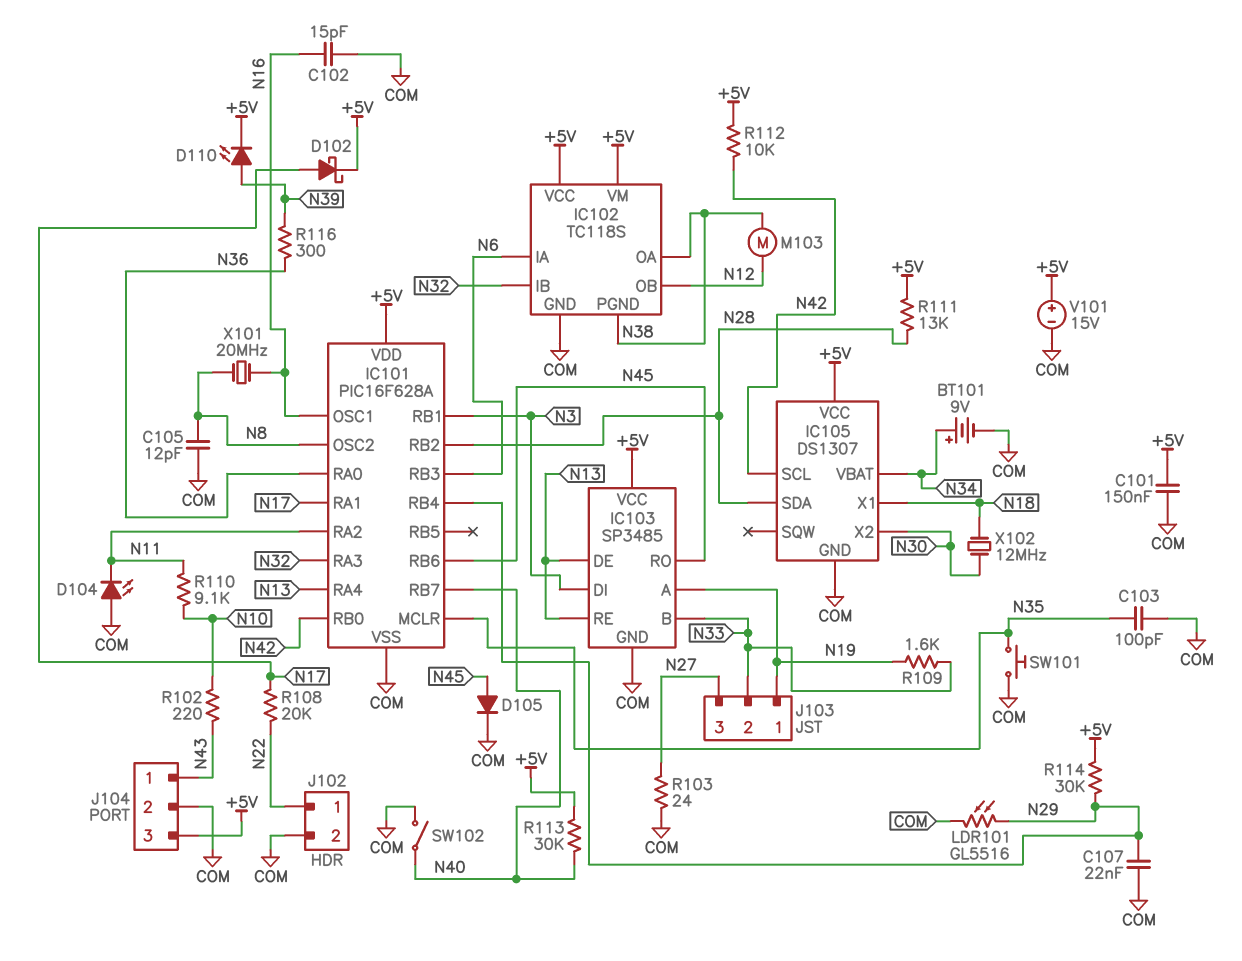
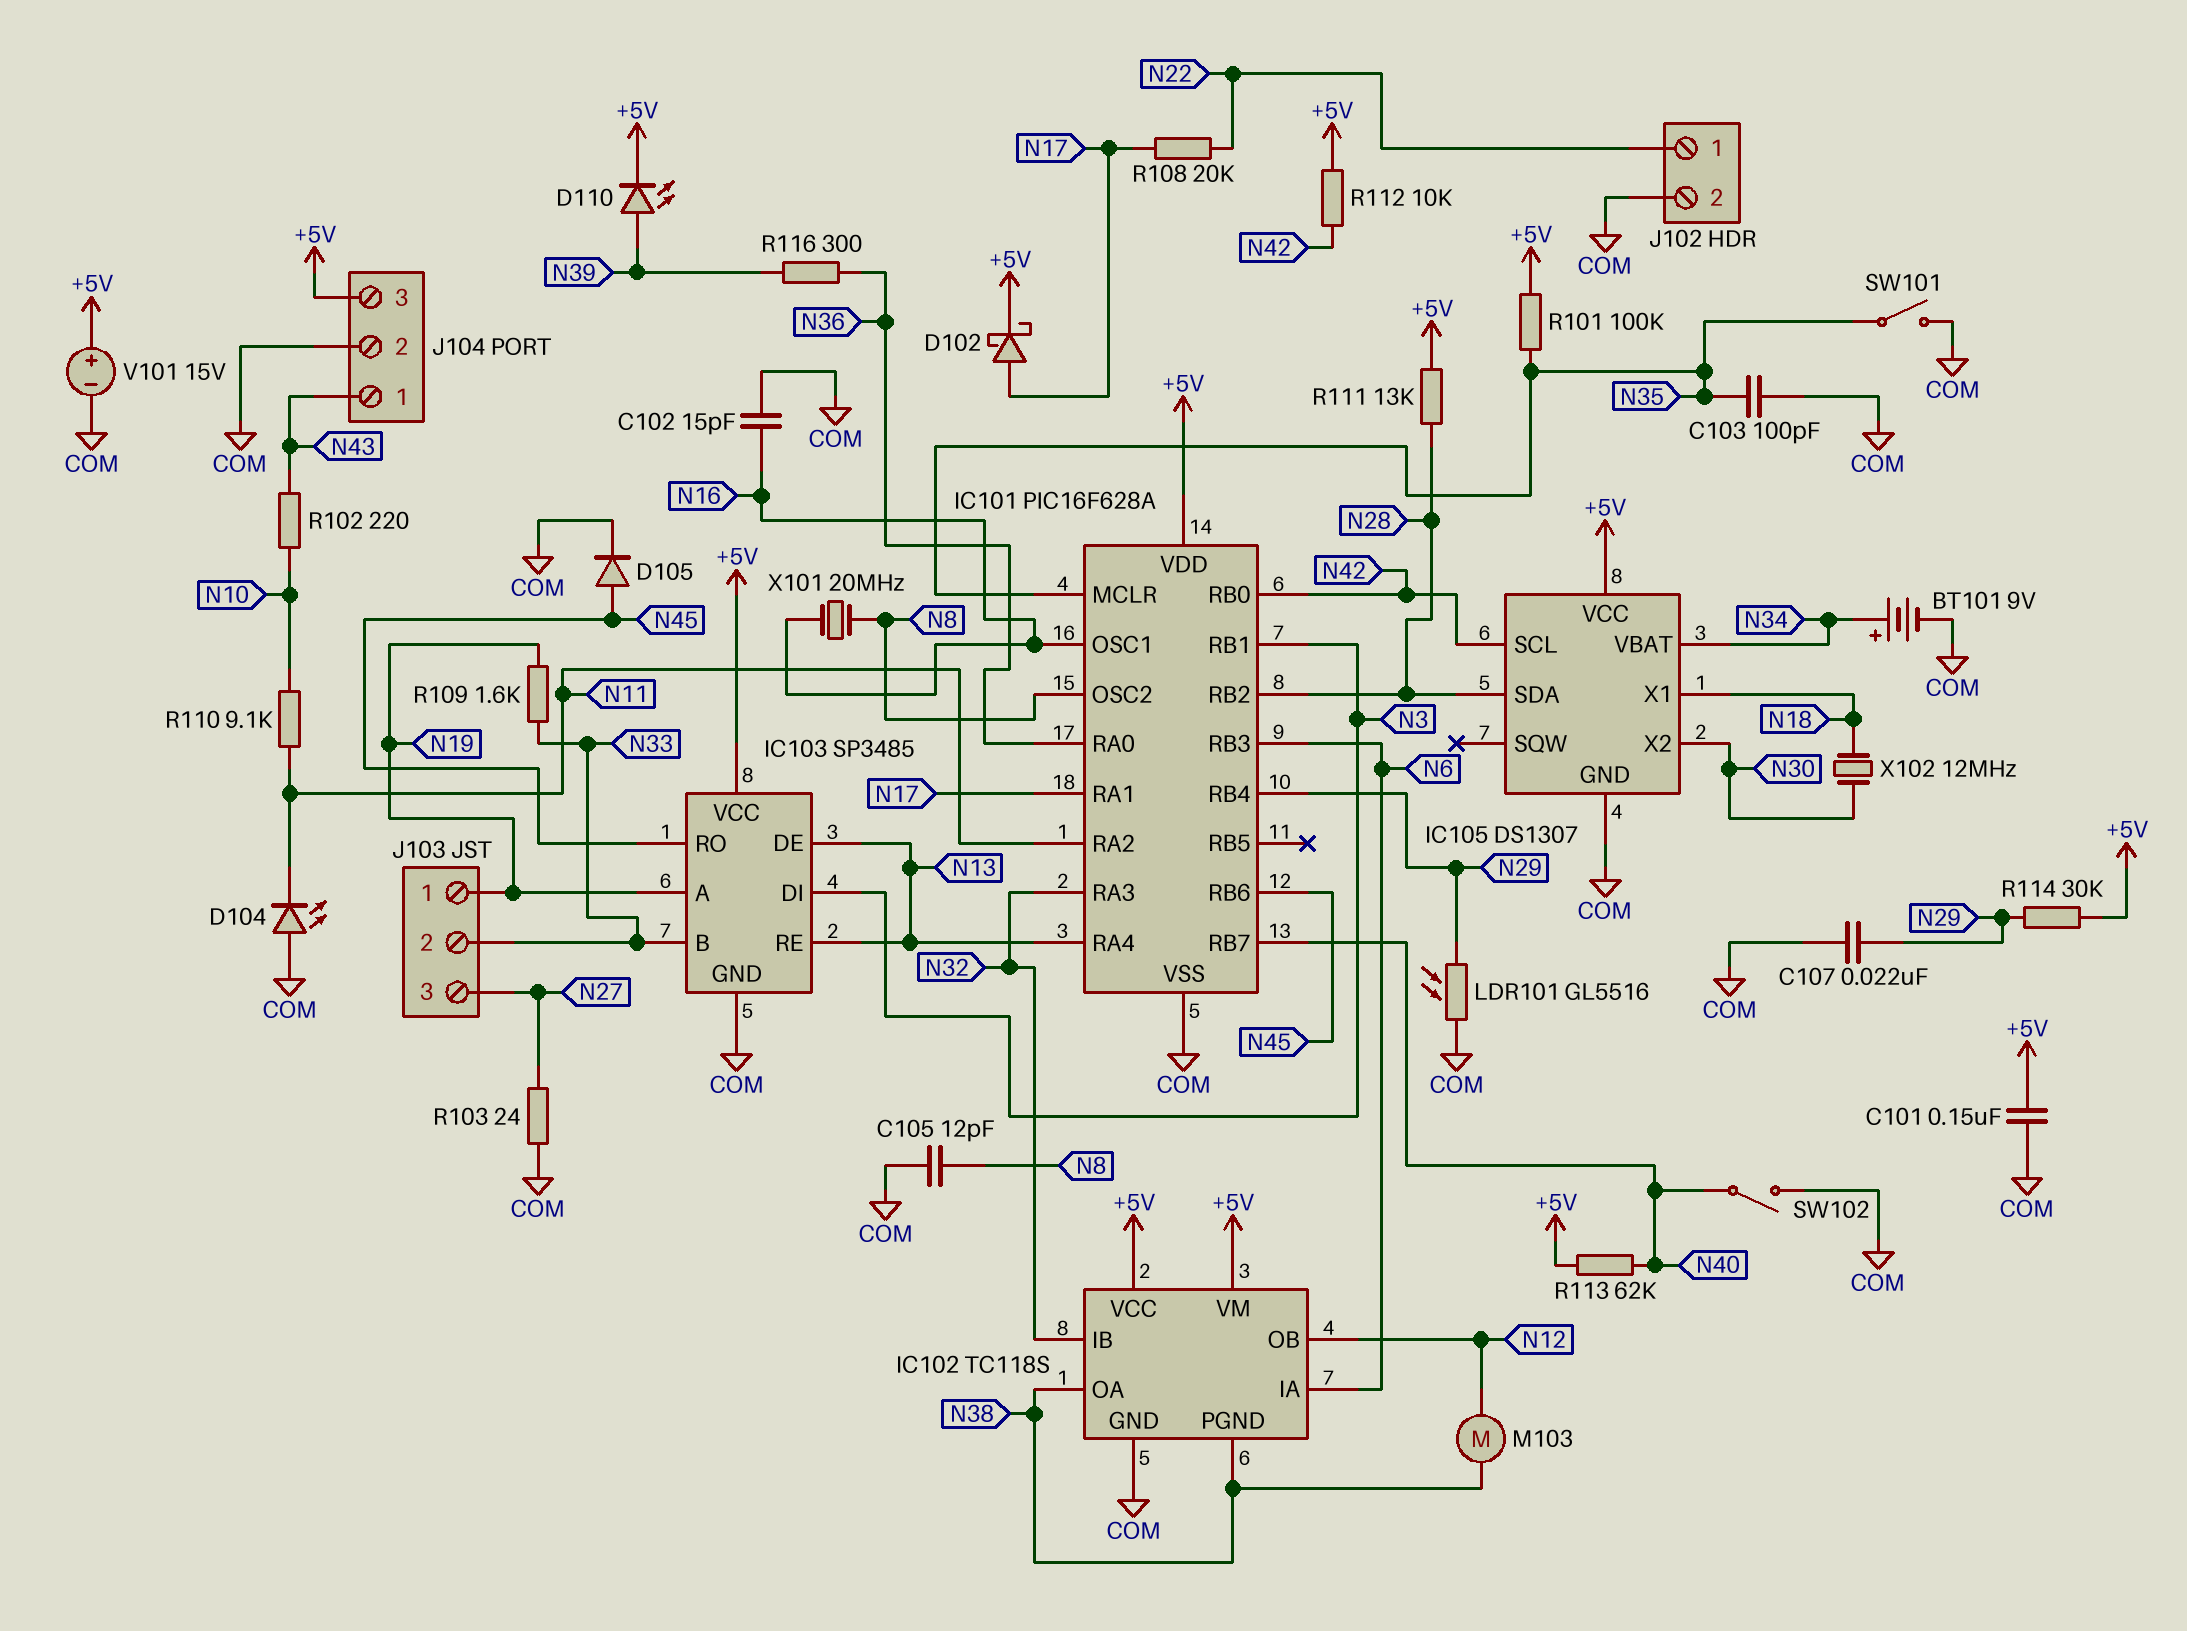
R101: none -> 100k (+5V, N35)
R113: 30k (+5V, N40) -> 62k (+5V, N40)
SW101: button (COM, N35) -> switch (COM, N35)

